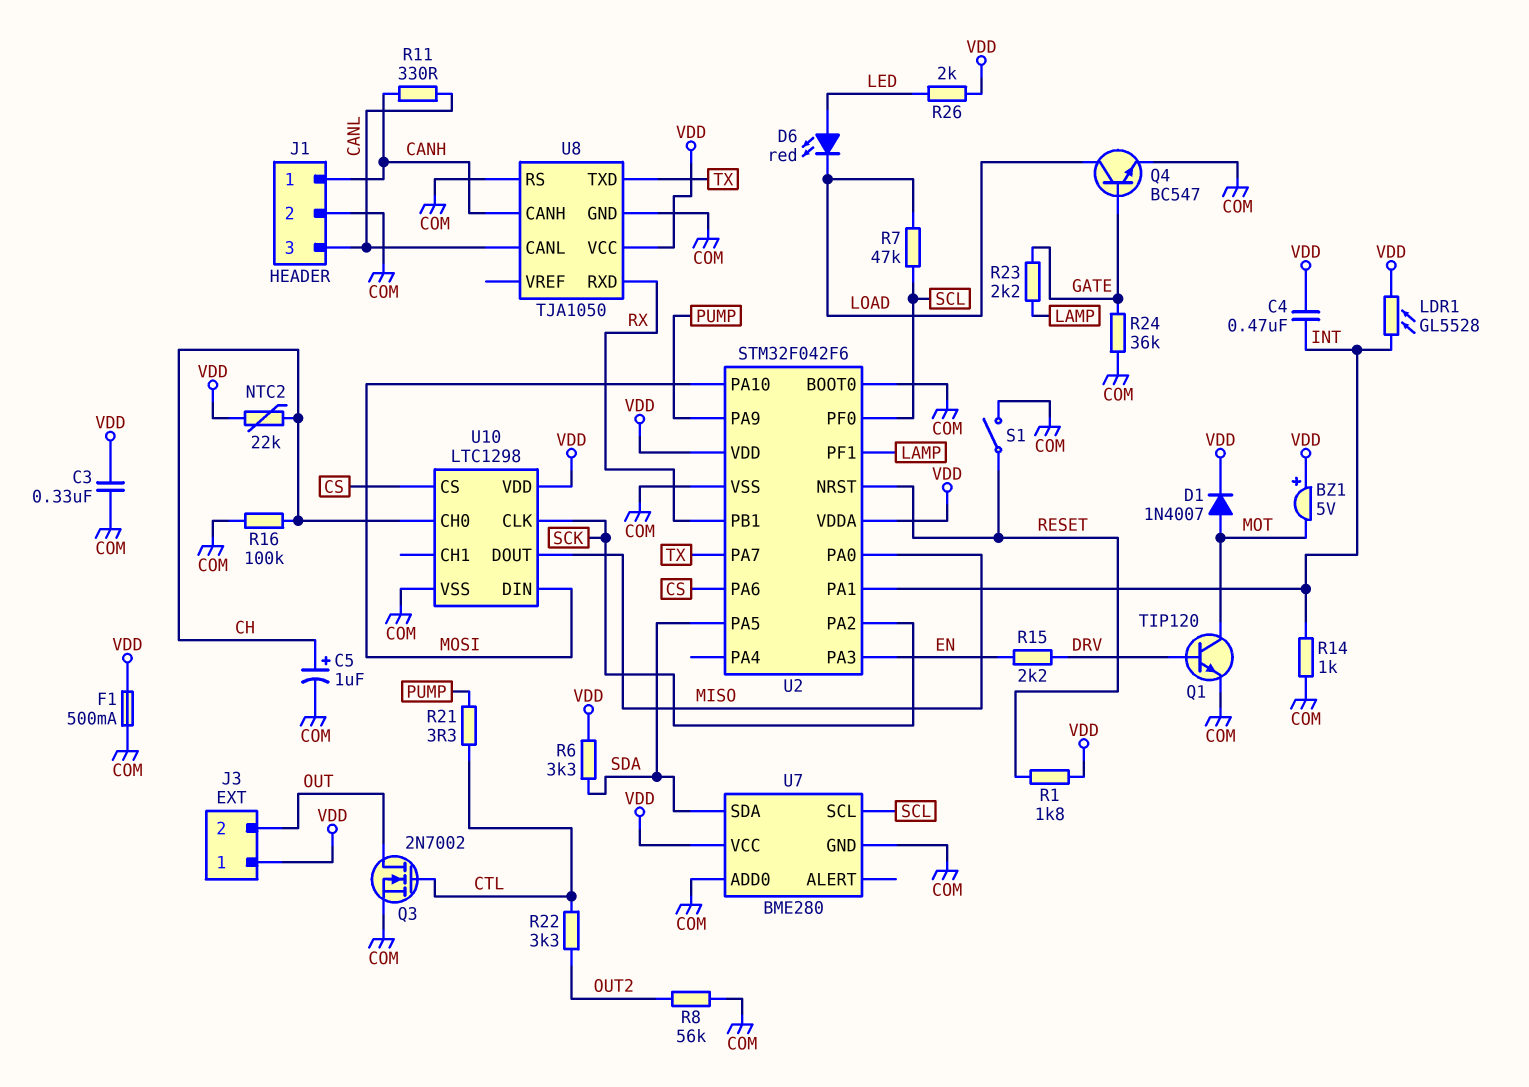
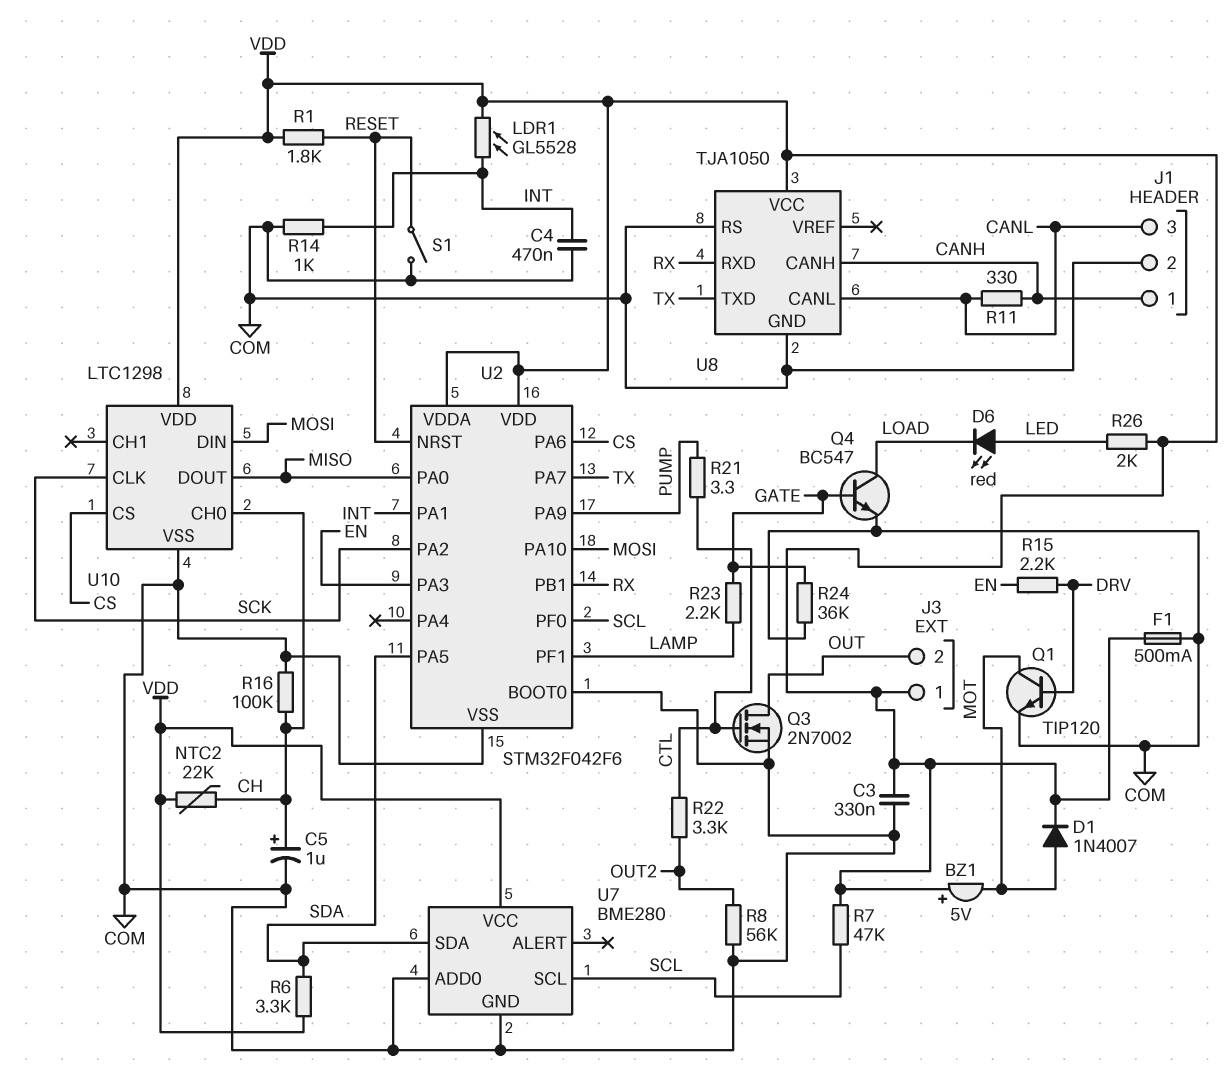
C4: 470nF (INT, VDD) -> 470nF (COM, INT)
R7: 47k (LOAD, SCL) -> 47k (SCL, VDD)

